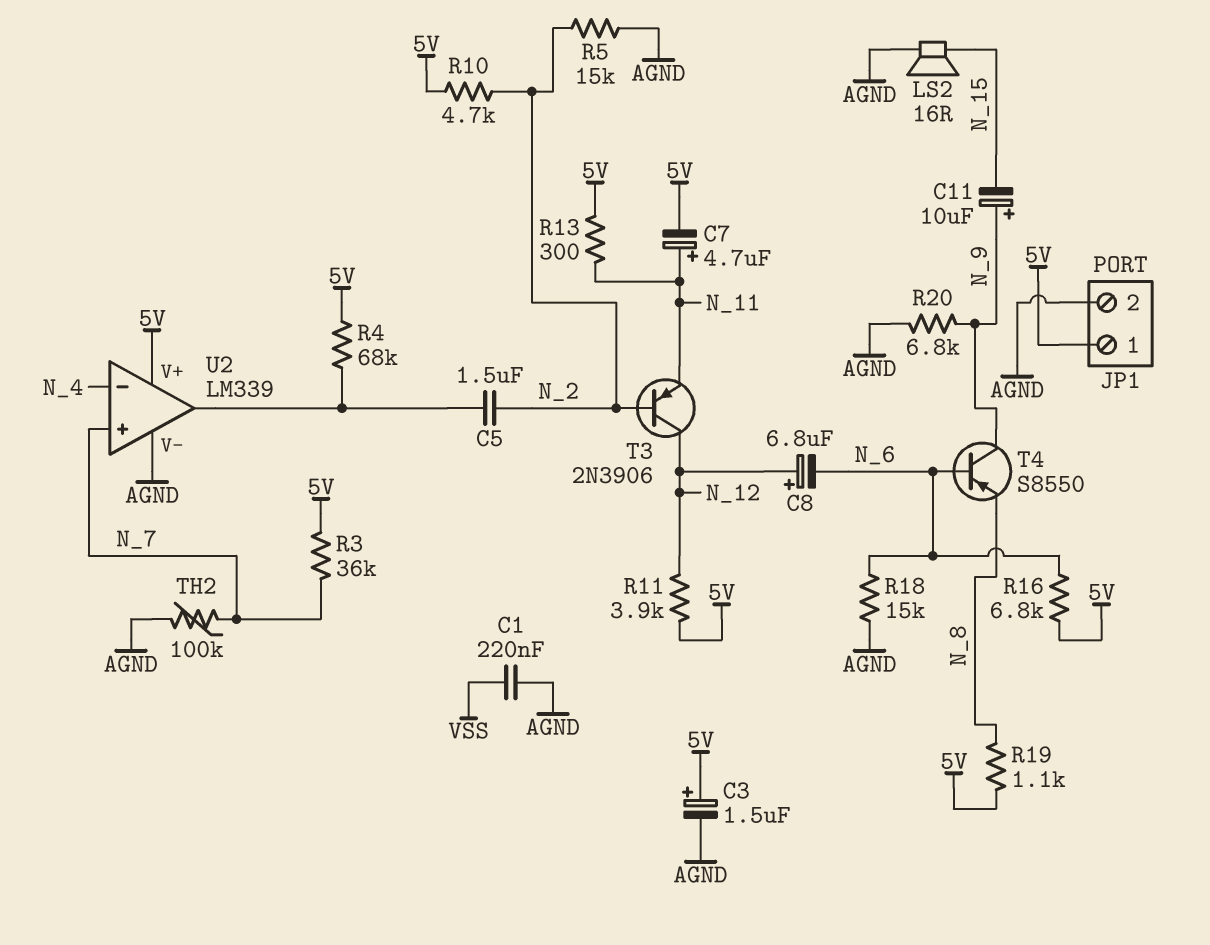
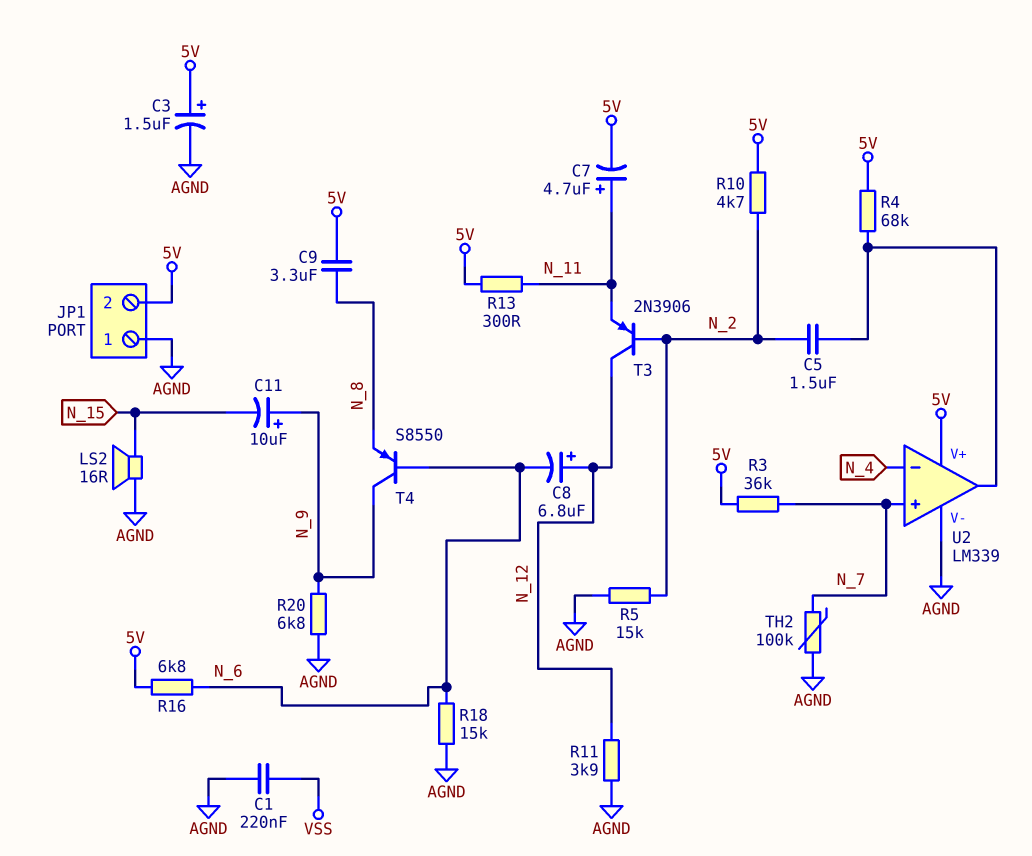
C9: none -> 3.3uF (5V, N_8)
JP1 pin 1: 5V -> AGND
JP1 pin 2: AGND -> 5V
R11: 3.9k (5V, N_12) -> 3.9k (AGND, N_12)
R19: 1.1k (5V, N_8) -> none

